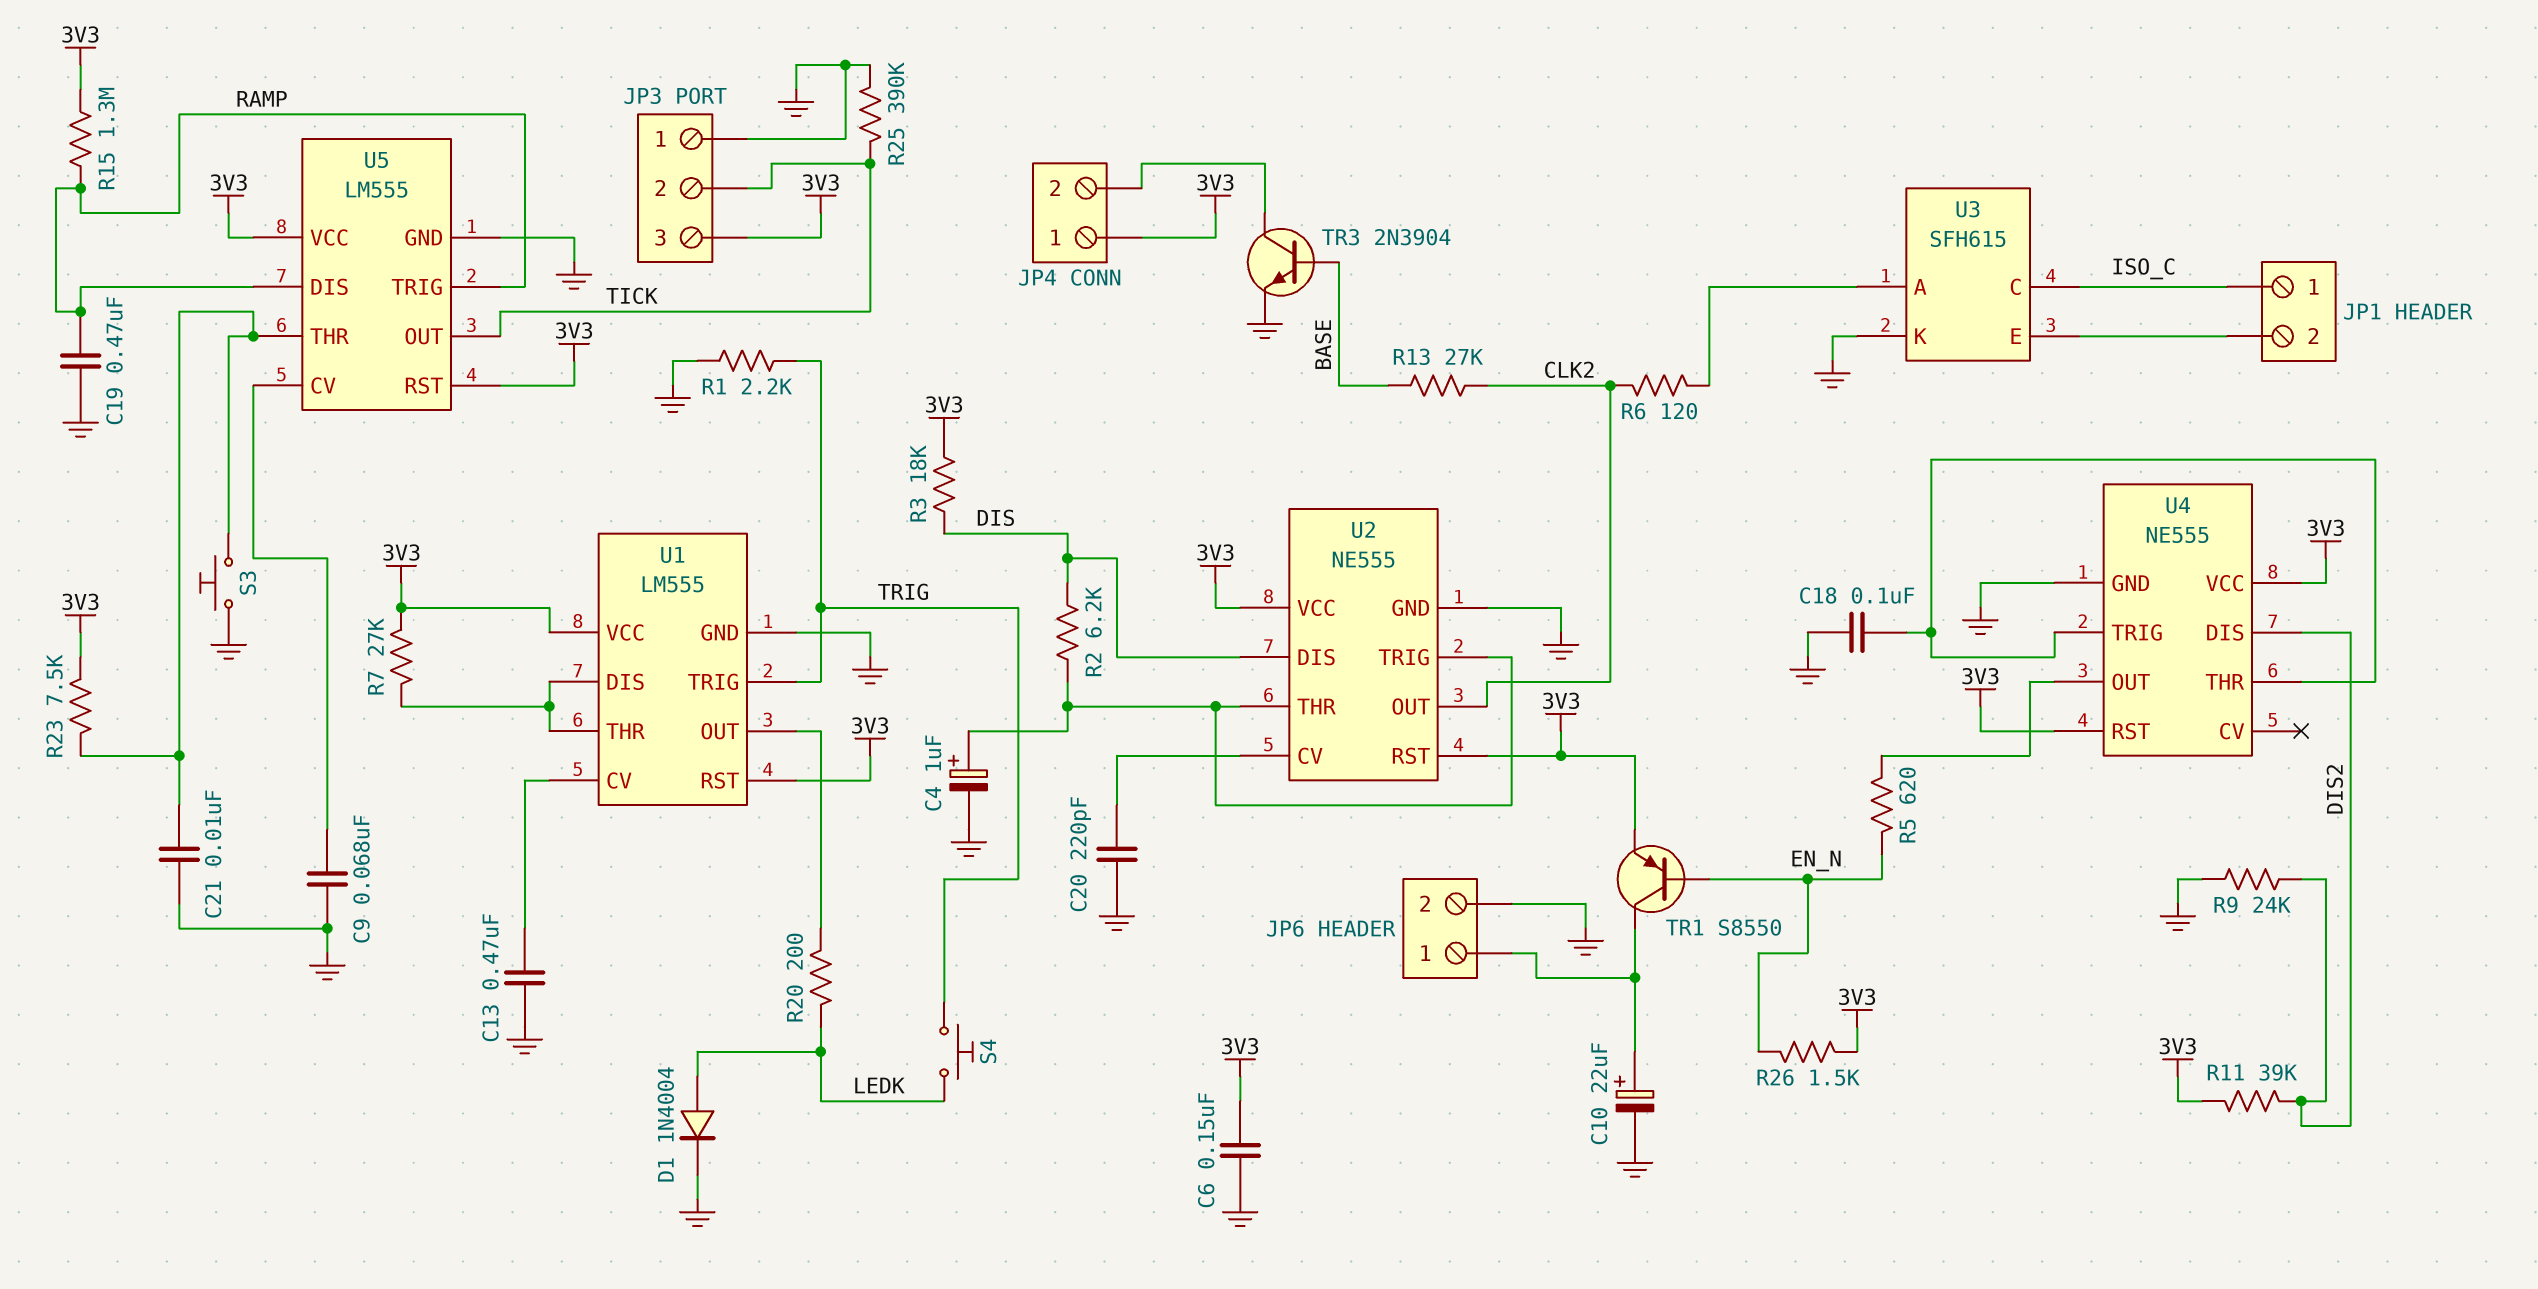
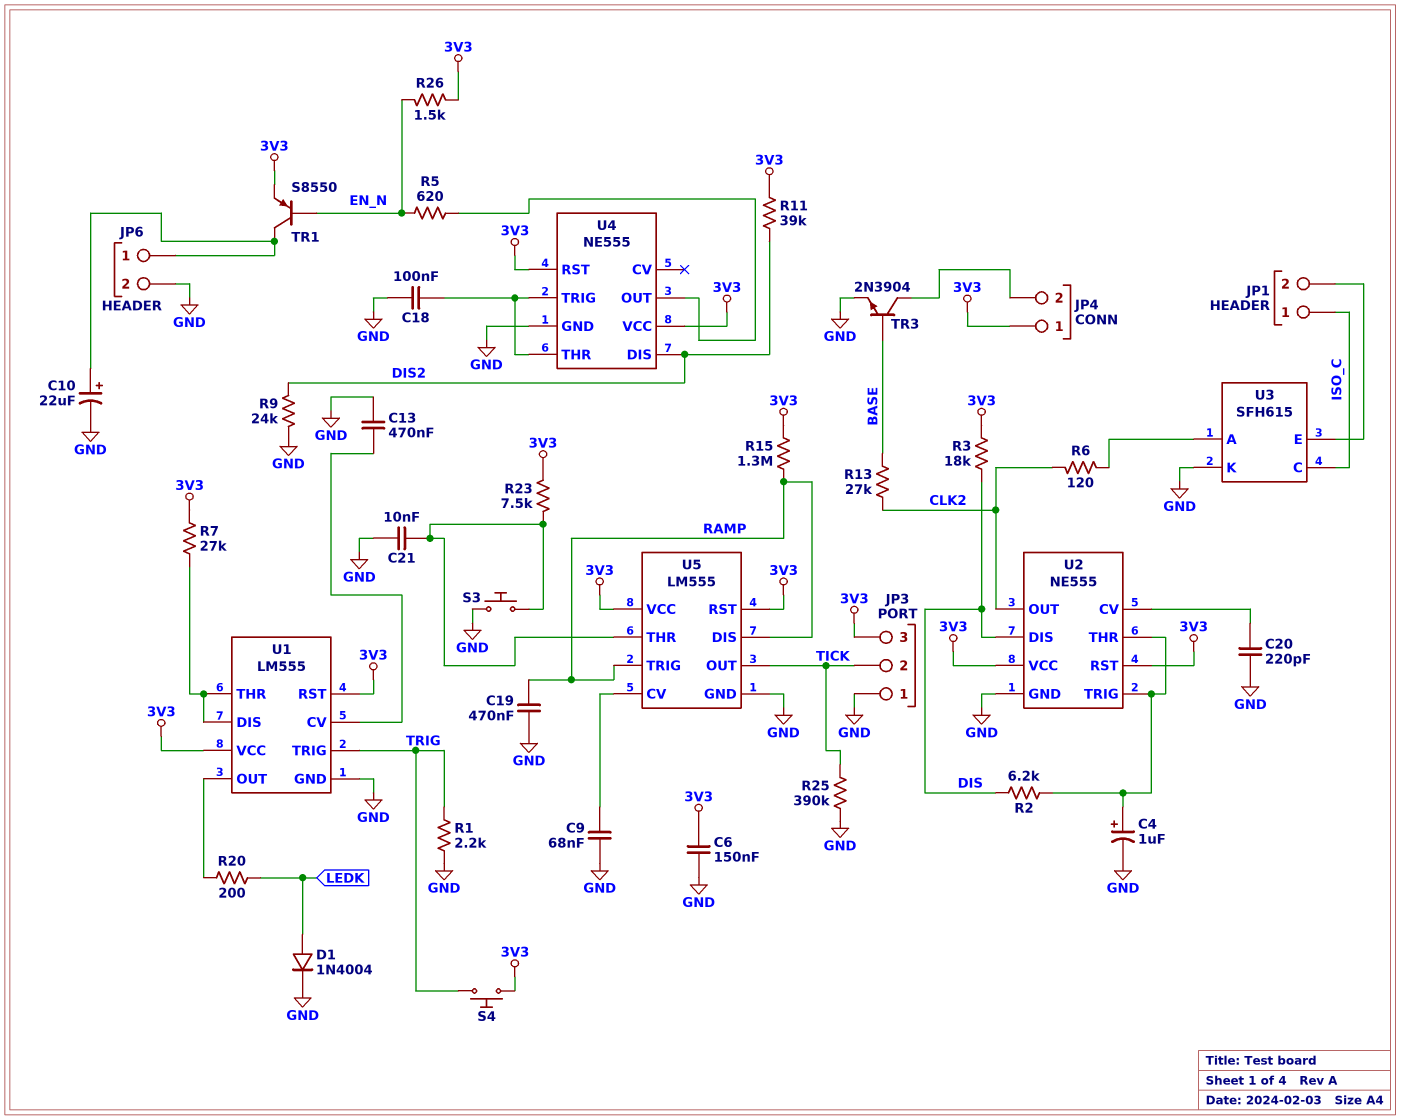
S4: button (LEDK, TRIG) -> button (3V3, TRIG)

